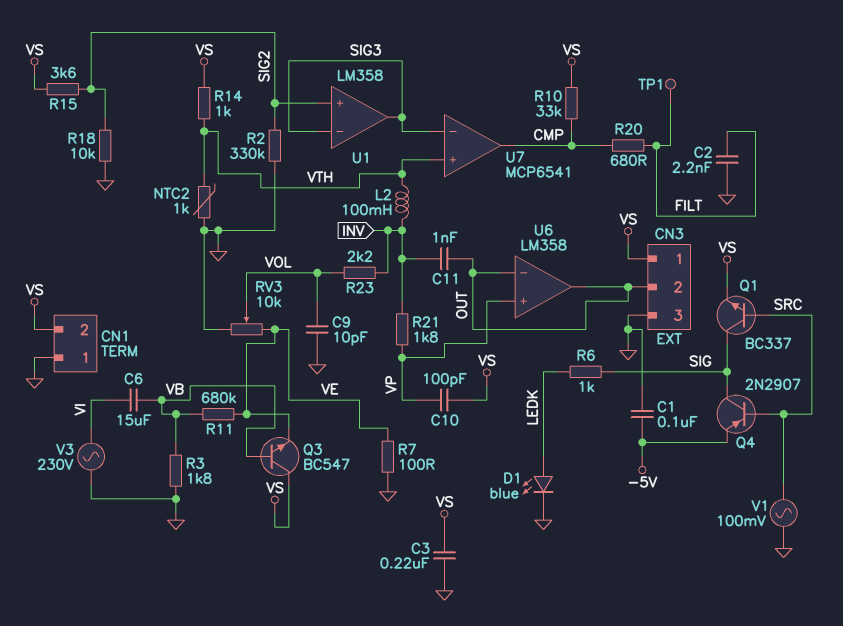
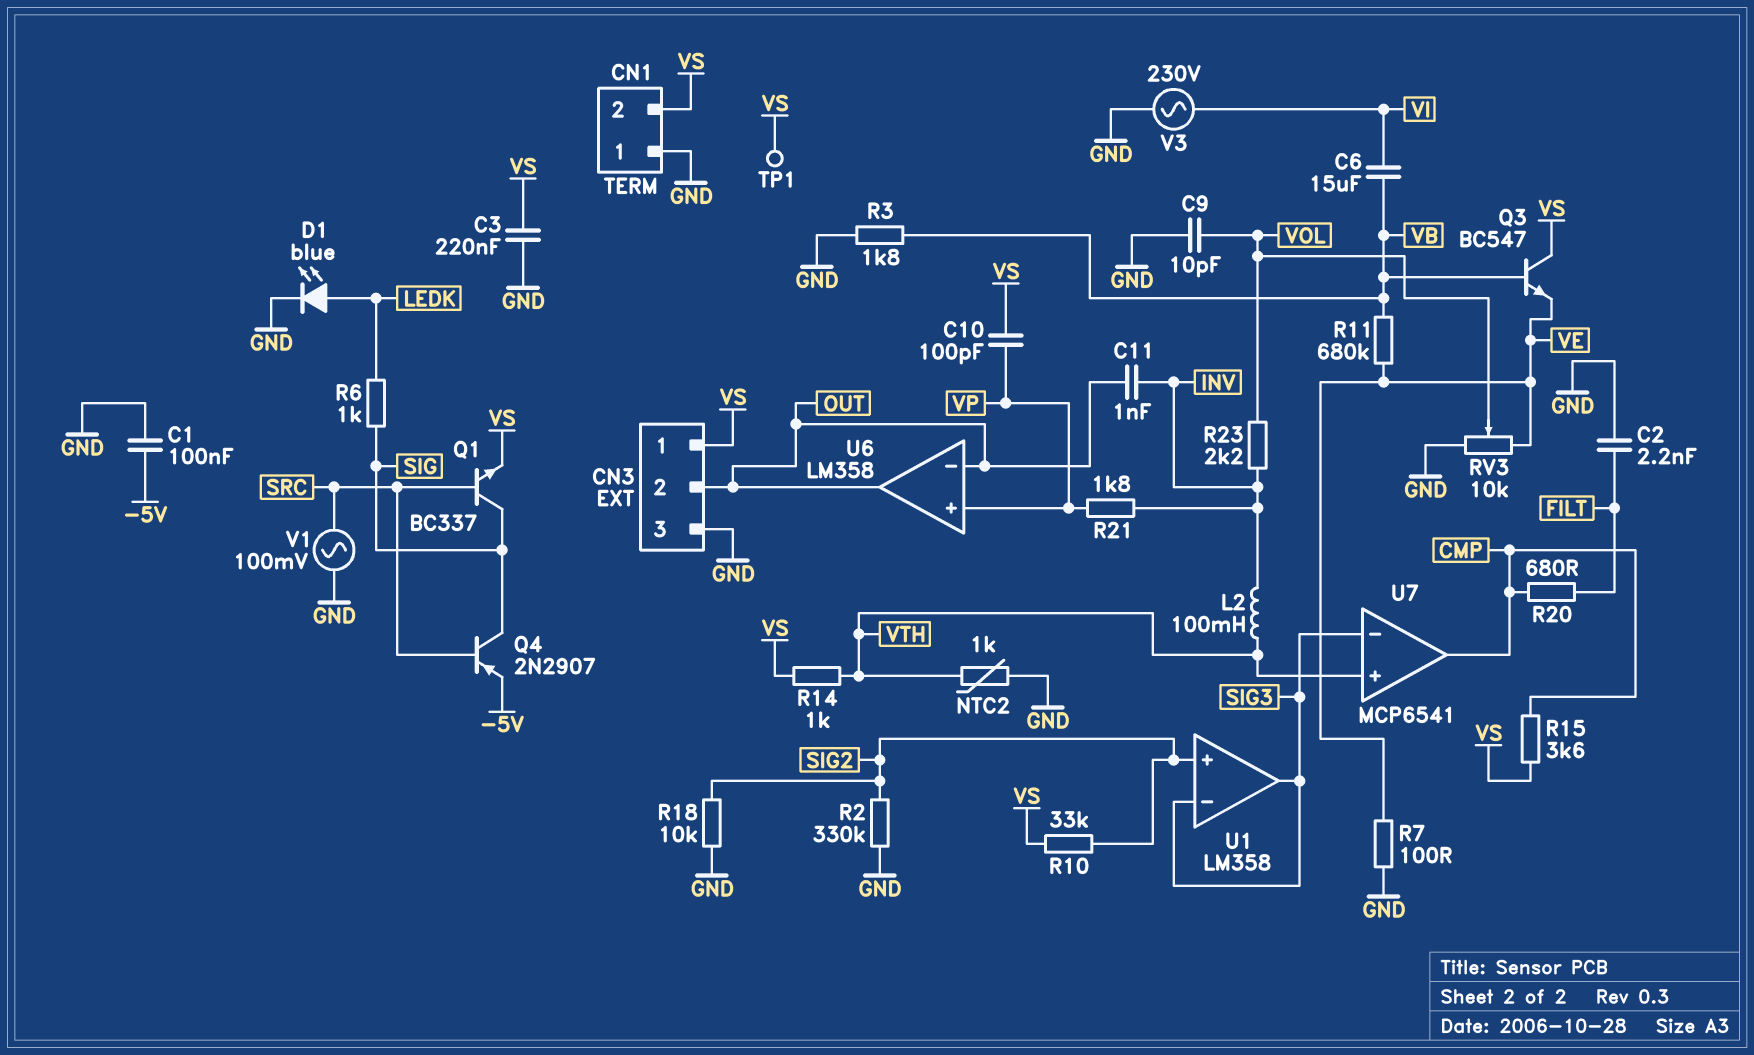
R10: 33k (CMP, VS) -> 33k (SIG2, VS)
R15: 3.6k (SIG2, VS) -> 3.6k (CMP, VS)
TP1: test point (FILT) -> test point (VS)

